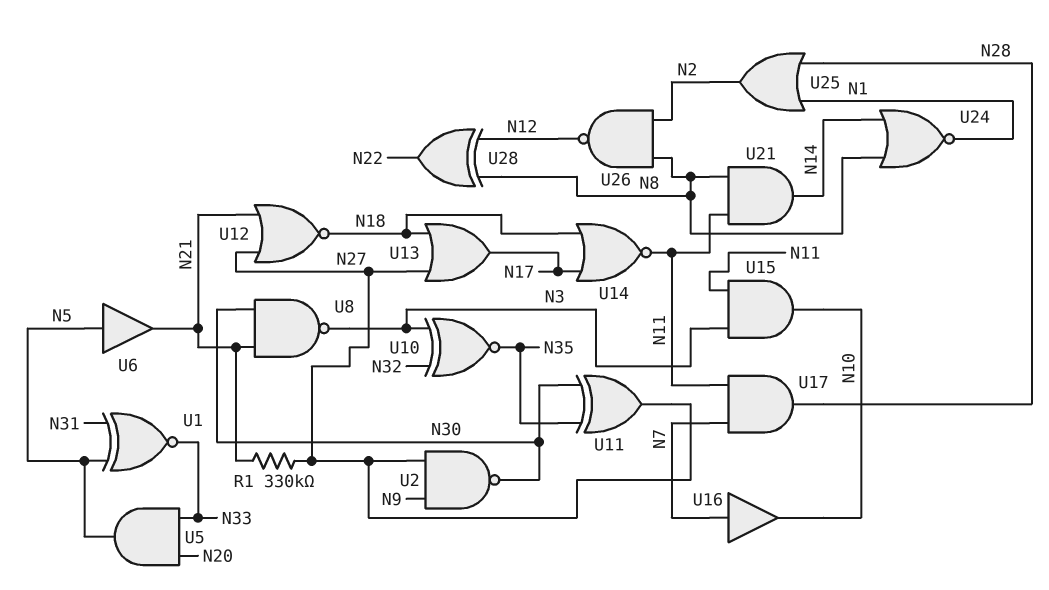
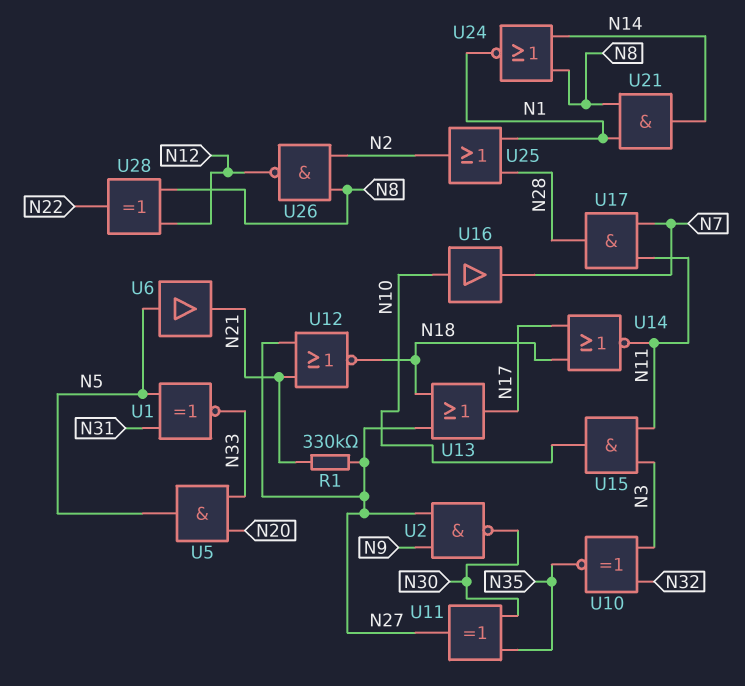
U8: NAND (in N21, in N30, out N3) -> none
U16: buffer (in N7, out N10) -> buffer (in N10, out N7)
U21: AND (in N8, in N11, out N14) -> AND (in N1, in N8, out N14)

